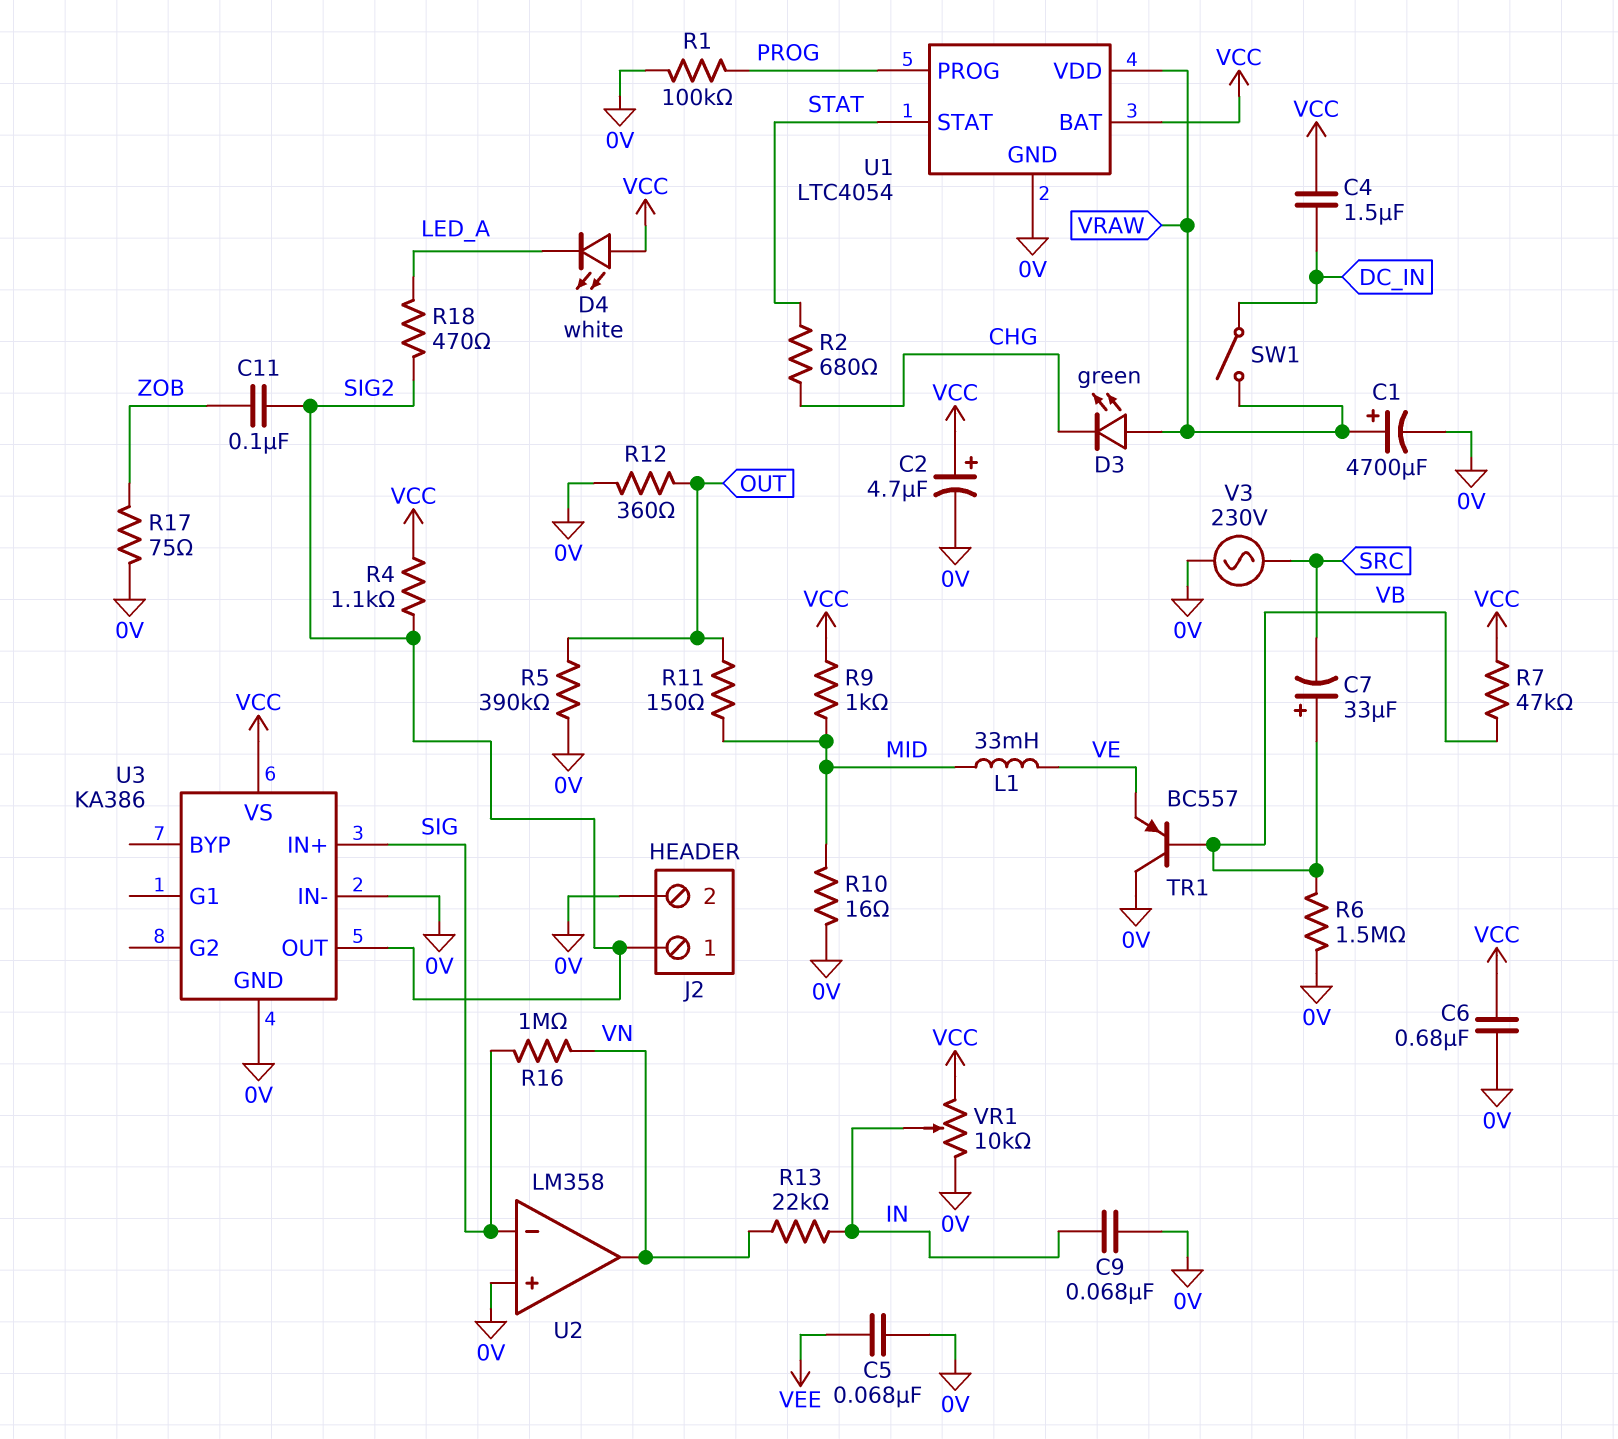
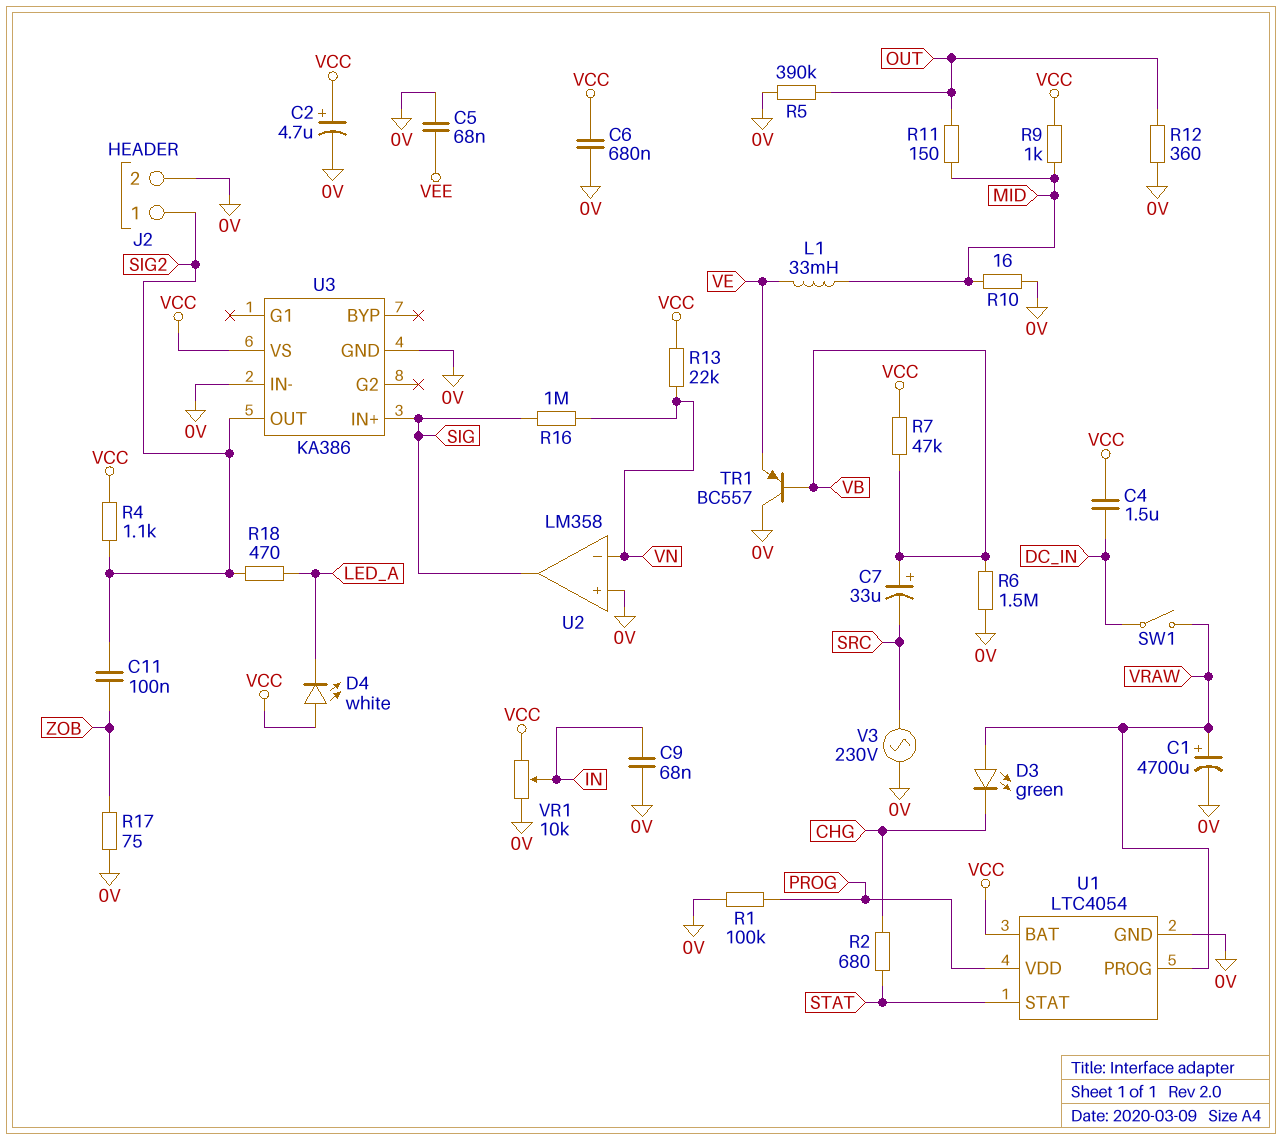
R13: 22k (IN, VN) -> 22k (VCC, VN)
U1 pin PROG: PROG -> VRAW
U1 pin VDD: VRAW -> PROG
U2 pin in-: SIG -> VN
U2 pin out: VN -> SIG

